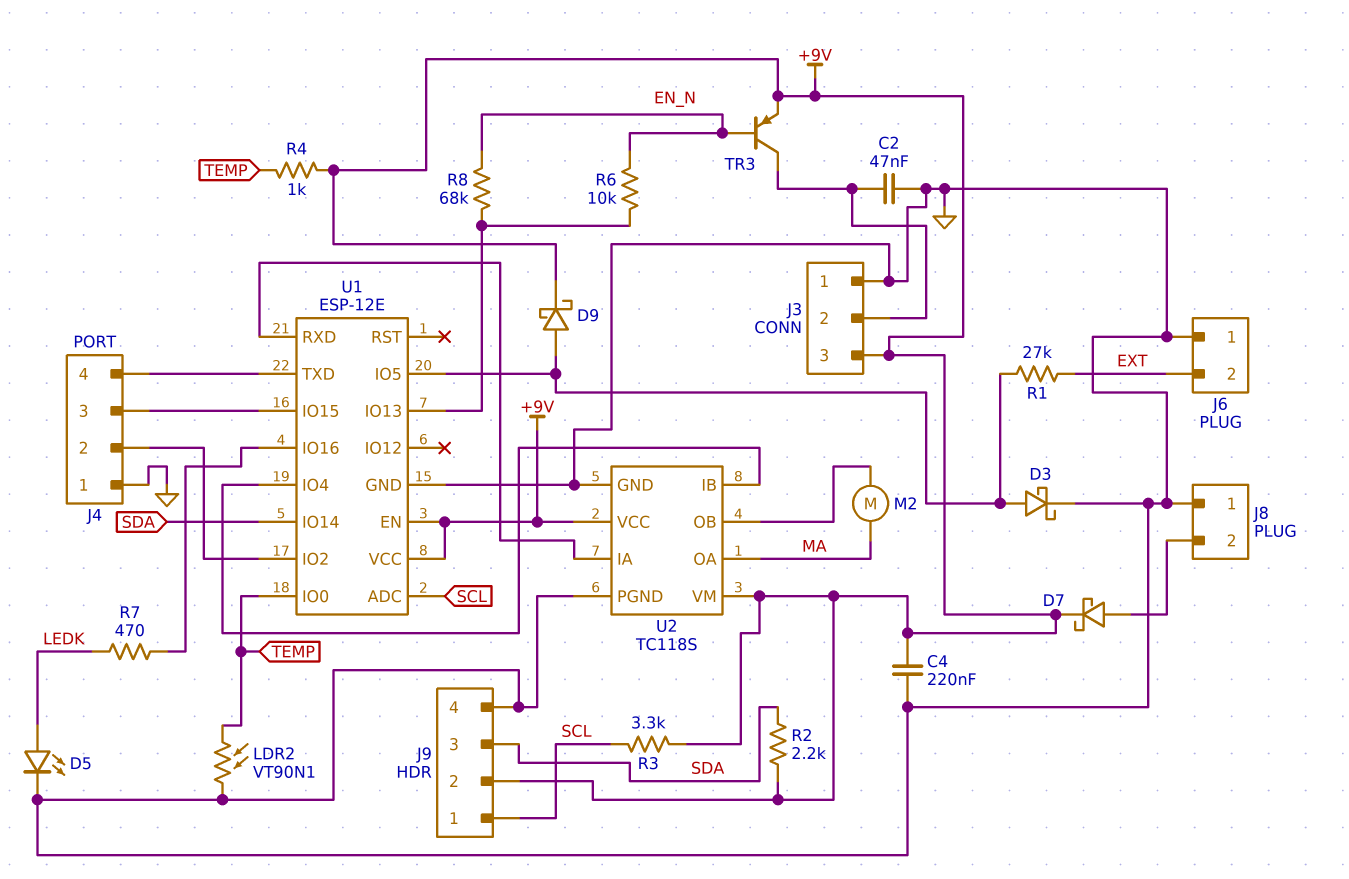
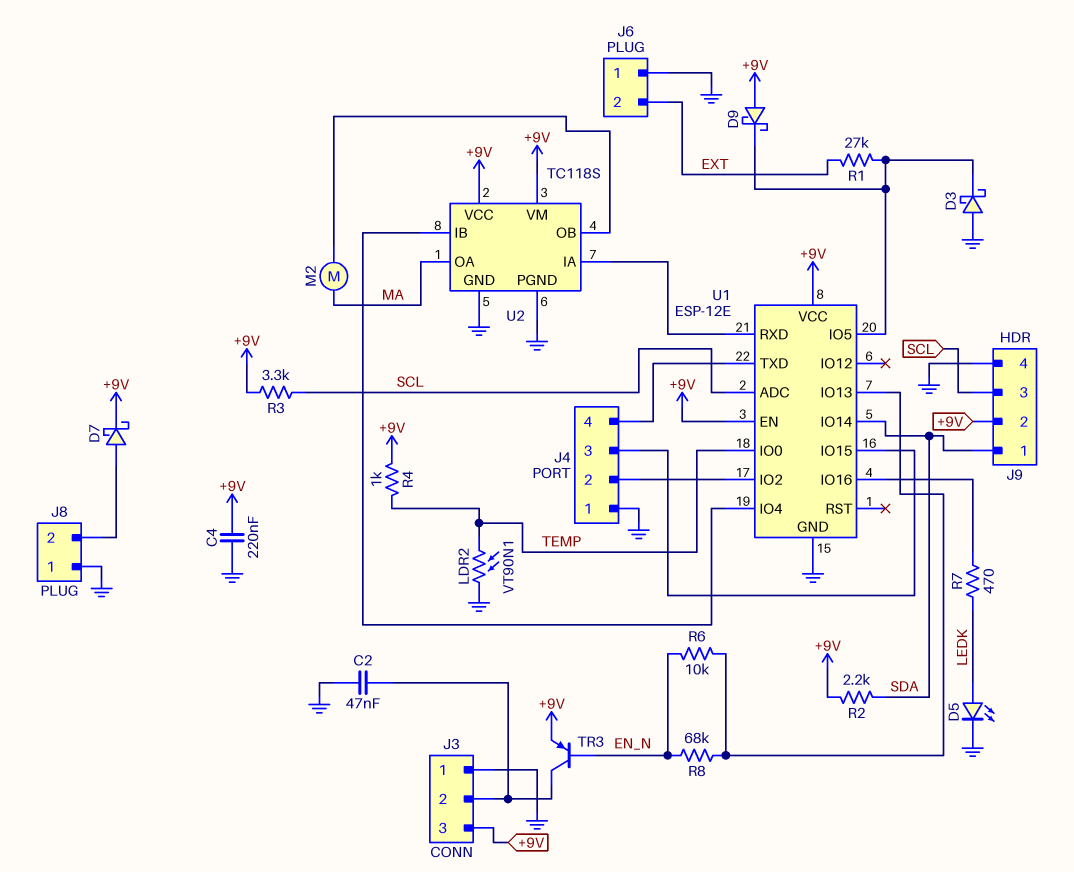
D3: schottky (A U1/IO5, K GND) -> schottky (A GND, K U1/IO5)
D9: schottky (A U1/IO5, K +9V) -> schottky (A +9V, K U1/IO5)
J9 pin 1: SCL -> SDA
J9 pin 3: SDA -> SCL

